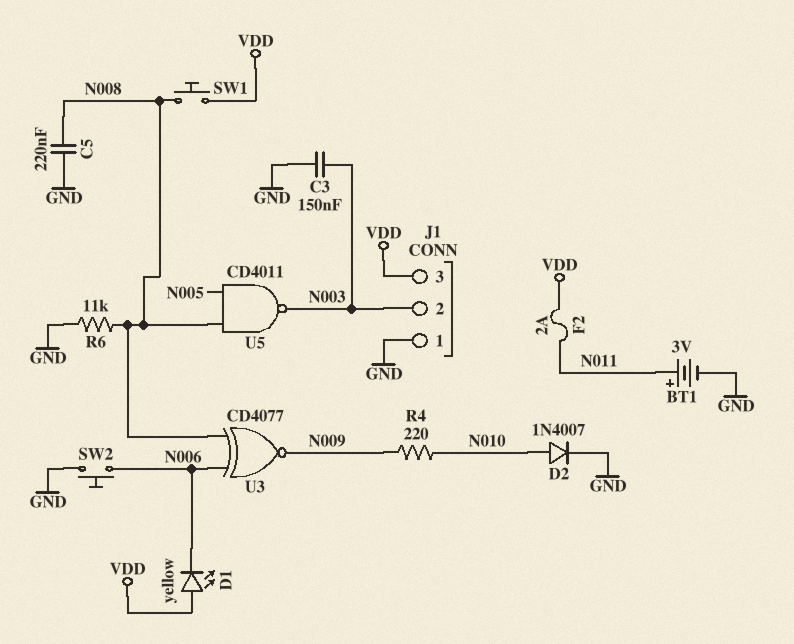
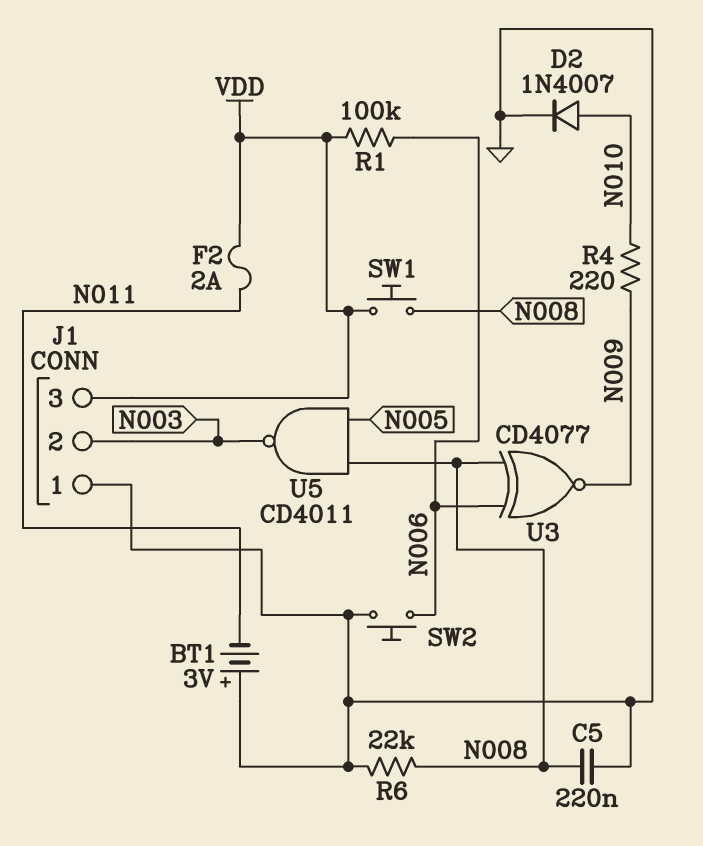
BT1: 3V (plus N011, minus GND) -> 3V (plus GND, minus N011)
C3: 150nF (GND, N003) -> none
D1: LED yellow (A VDD, K N006) -> none
R1: none -> 100k (N006, VDD)
R6: 11k (GND, N008) -> 22k (GND, N008)

